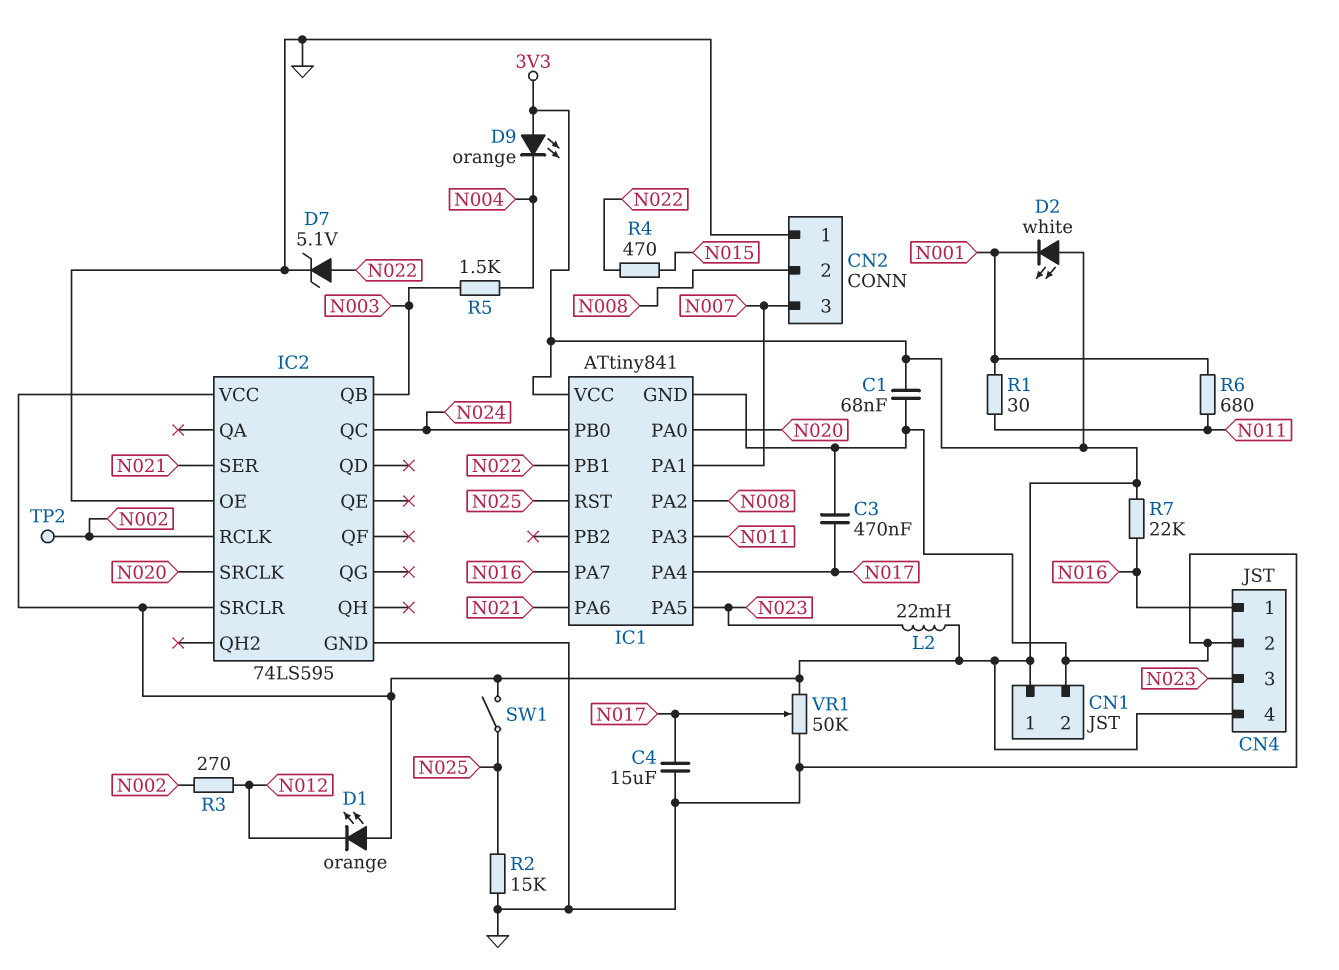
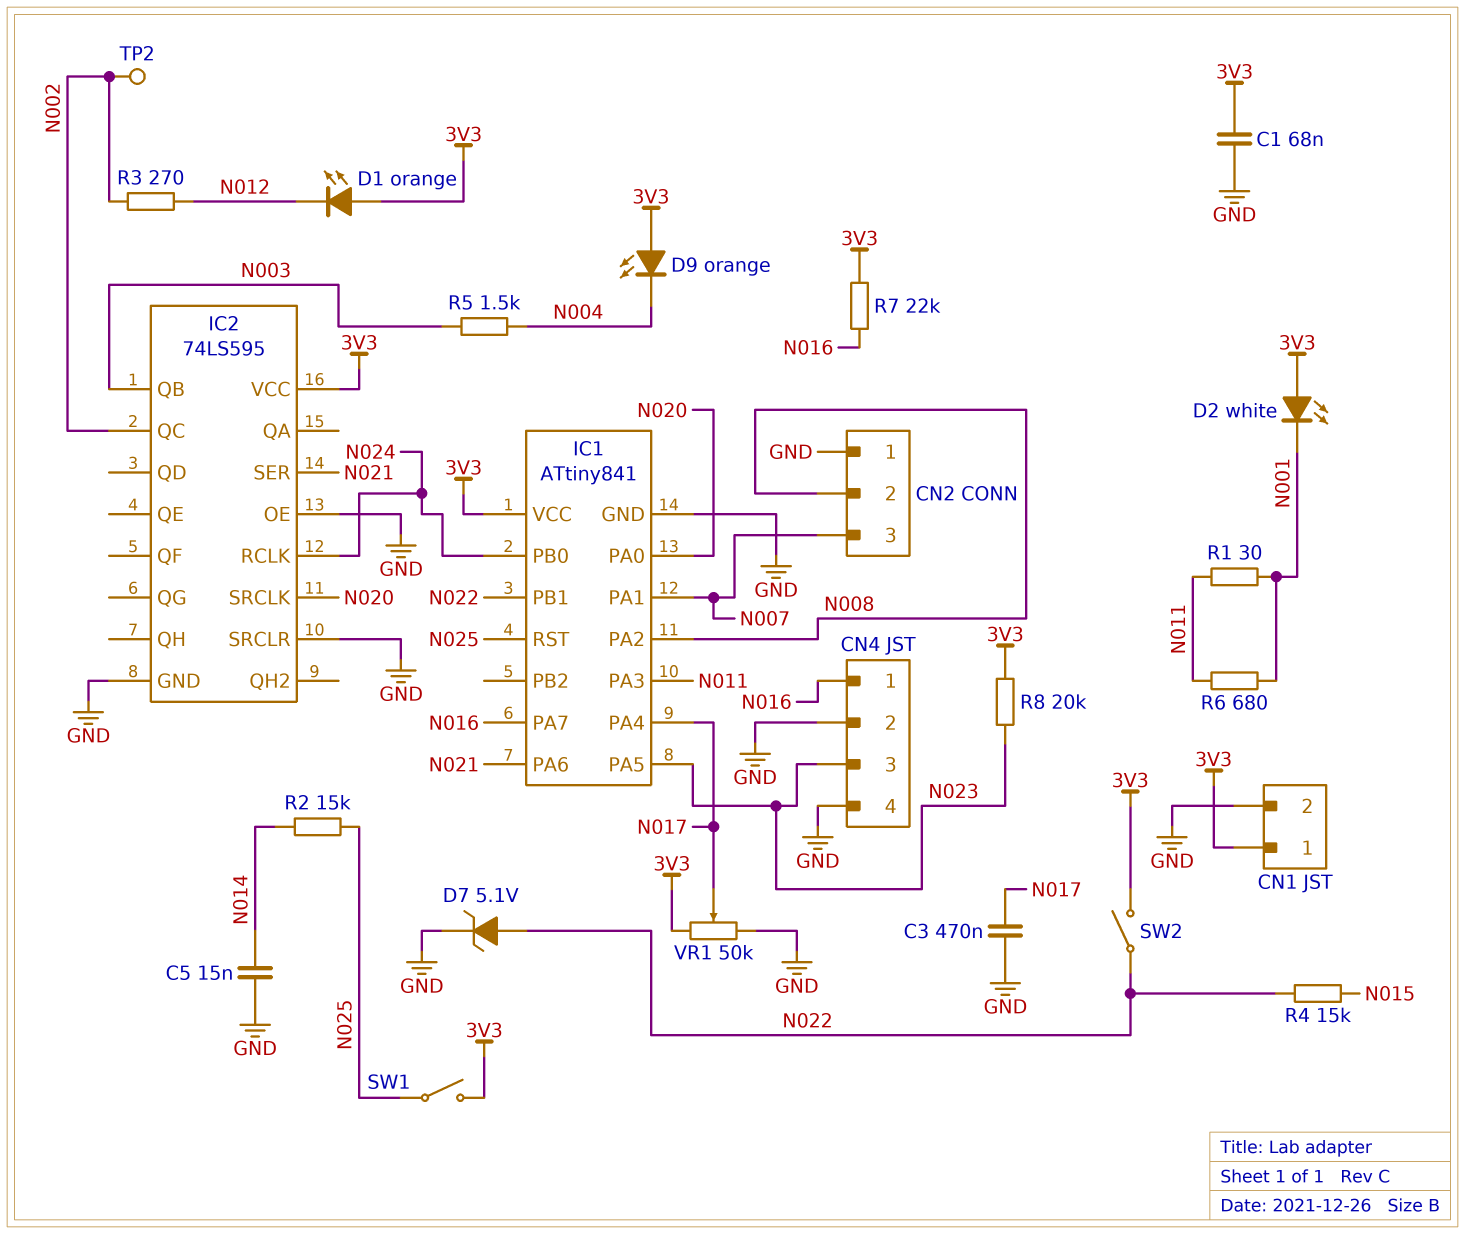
C4: 15uF (GND, N017) -> none
C5: none -> 15nF (GND, N014)
CN4 pin 4: 3V3 -> GND
IC2 pin QC: N024 -> N002
IC2 pin RCLK: N002 -> N024
IC2 pin SRCLR: 3V3 -> GND
L2: 22mH (3V3, N023) -> none
R2: 15k (GND, N025) -> 15k (N014, N025)
R4: 470 (N015, N022) -> 15k (N015, N022)
R8: none -> 20k (3V3, N023)
SW2: none -> switch (3V3, N022)

